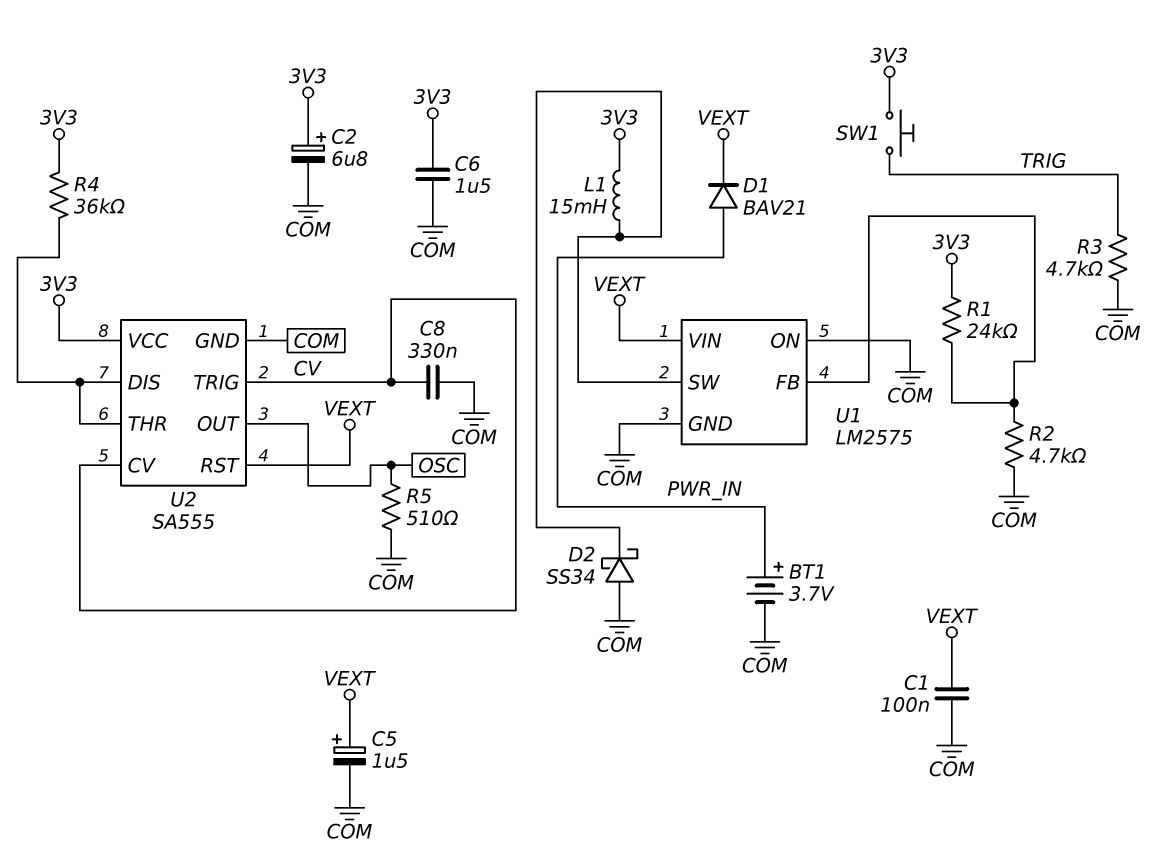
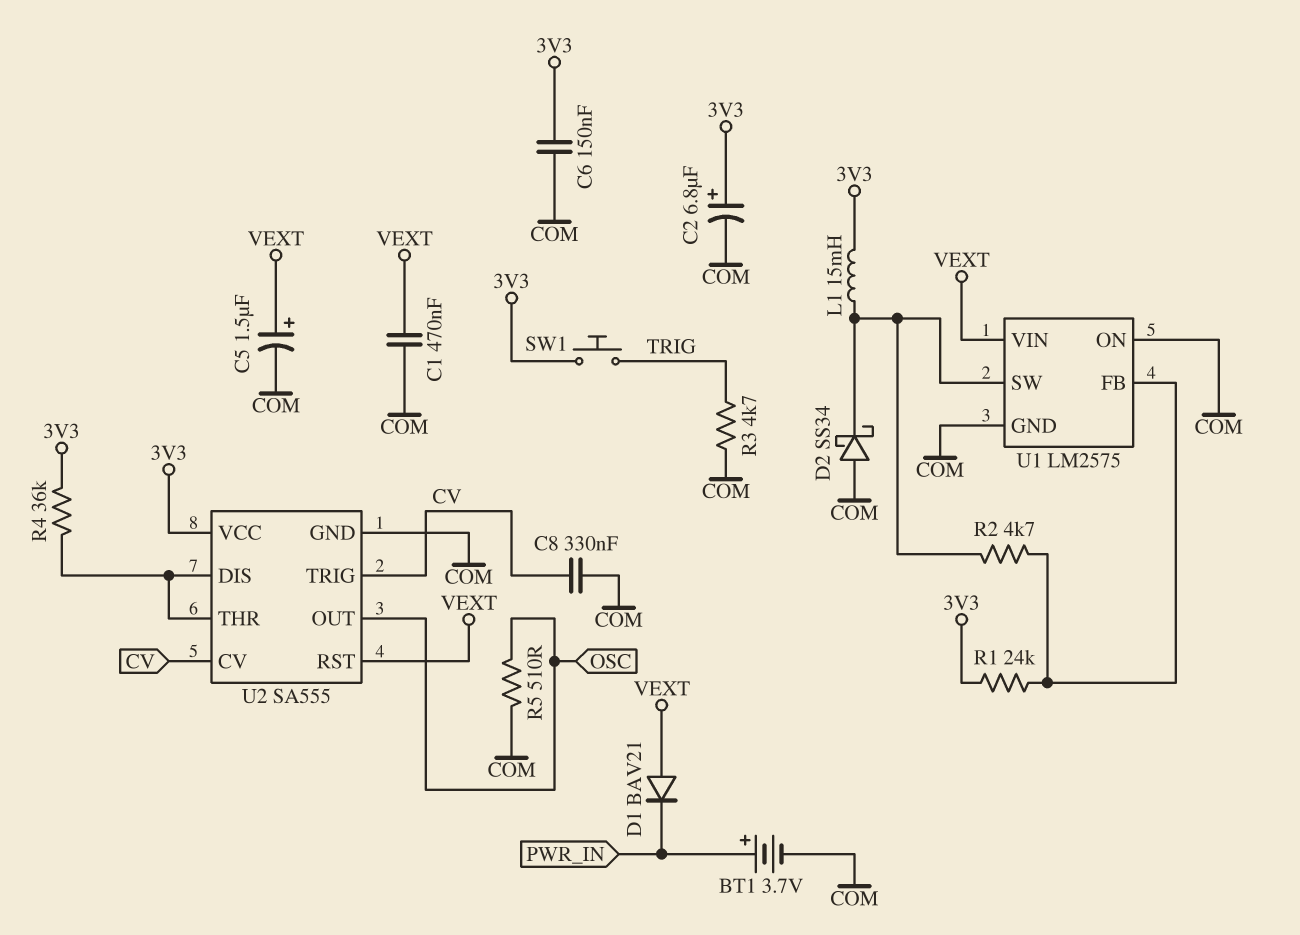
C1: 100nF (COM, VEXT) -> 470nF (COM, VEXT)
C6: 1.5uF (3V3, COM) -> 150nF (3V3, COM)
D1: diode BAV21 (A PWR_IN, K VEXT) -> diode BAV21 (A VEXT, K PWR_IN)
R2: 4.7k (COM, U1/FB) -> 4.7k (U1/FB, U1/SW)

